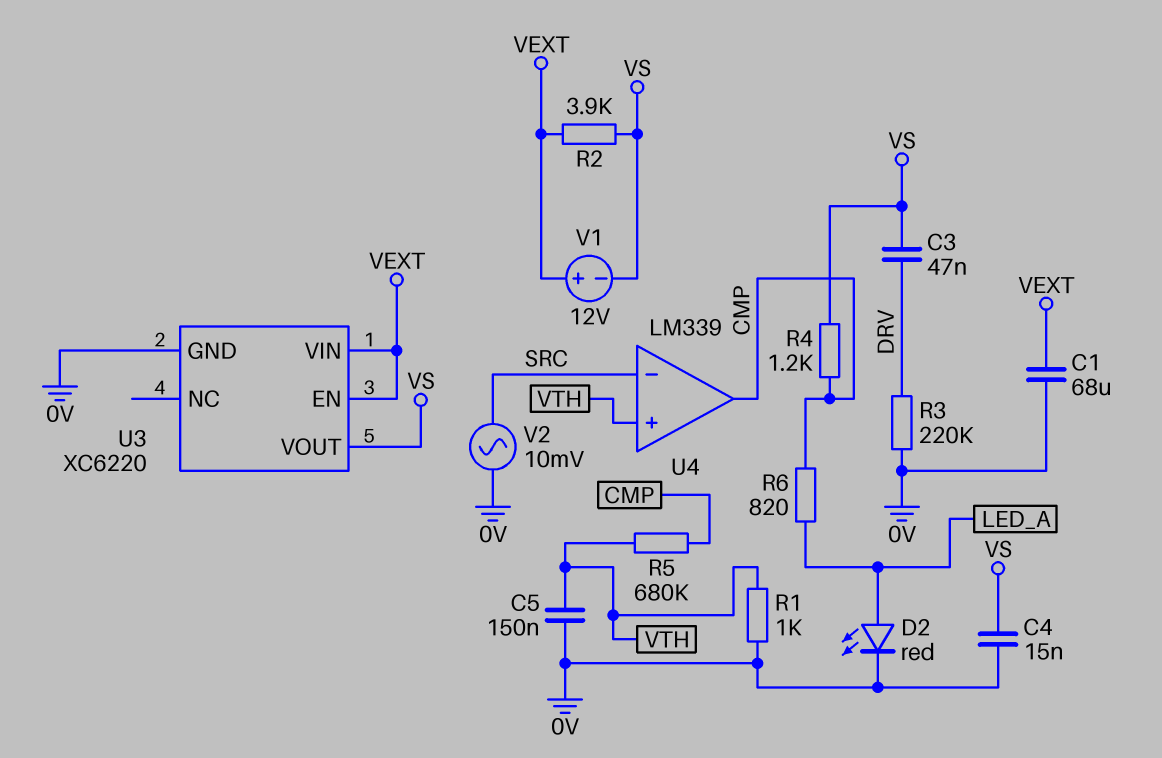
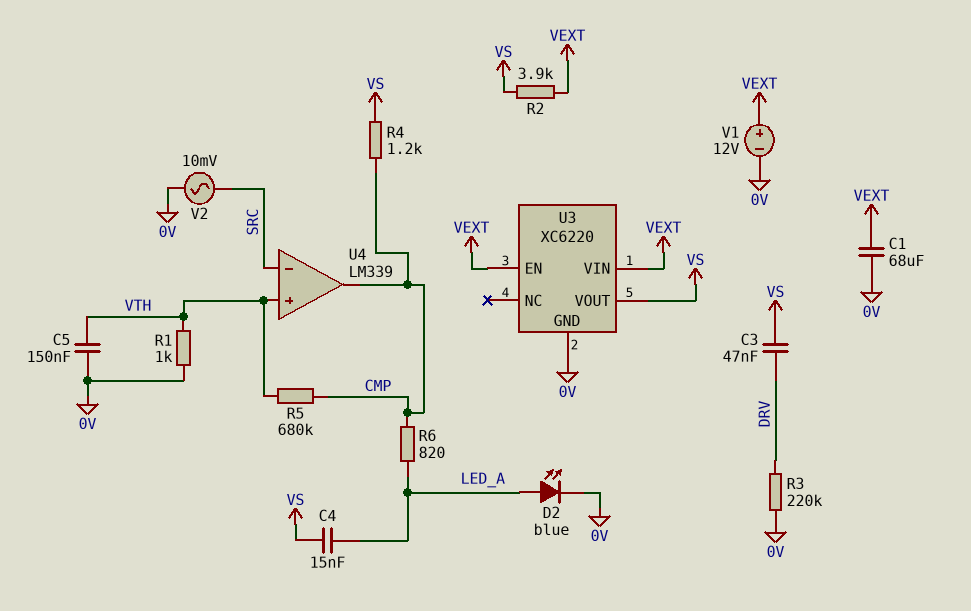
C4: 15nF (0V, VS) -> 15nF (LED_A, VS)
D2: LED red (A LED_A, K 0V) -> LED blue (A LED_A, K 0V)
V1: 12V (plus VEXT, minus VS) -> 12V (plus VEXT, minus 0V)

